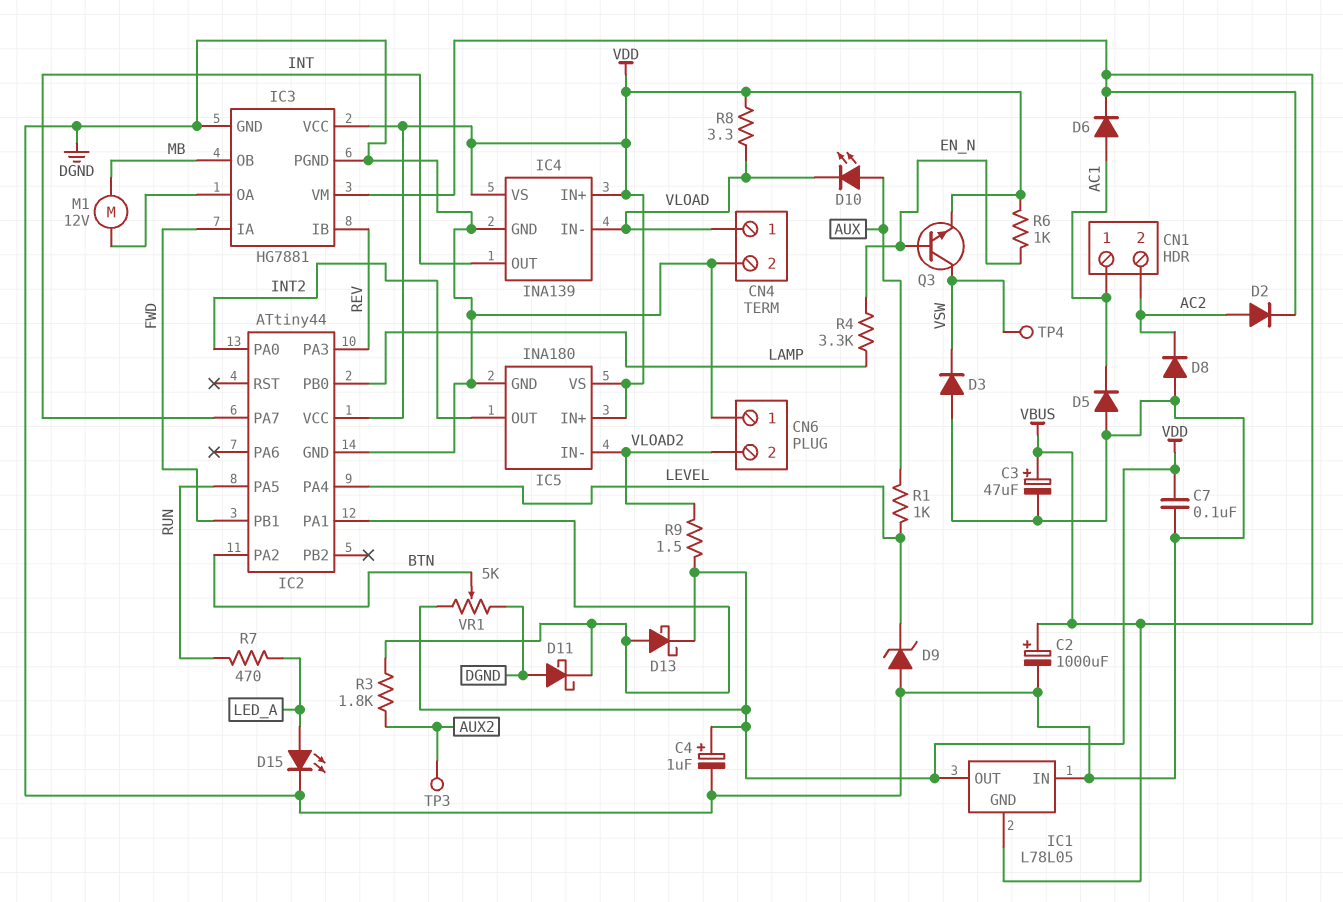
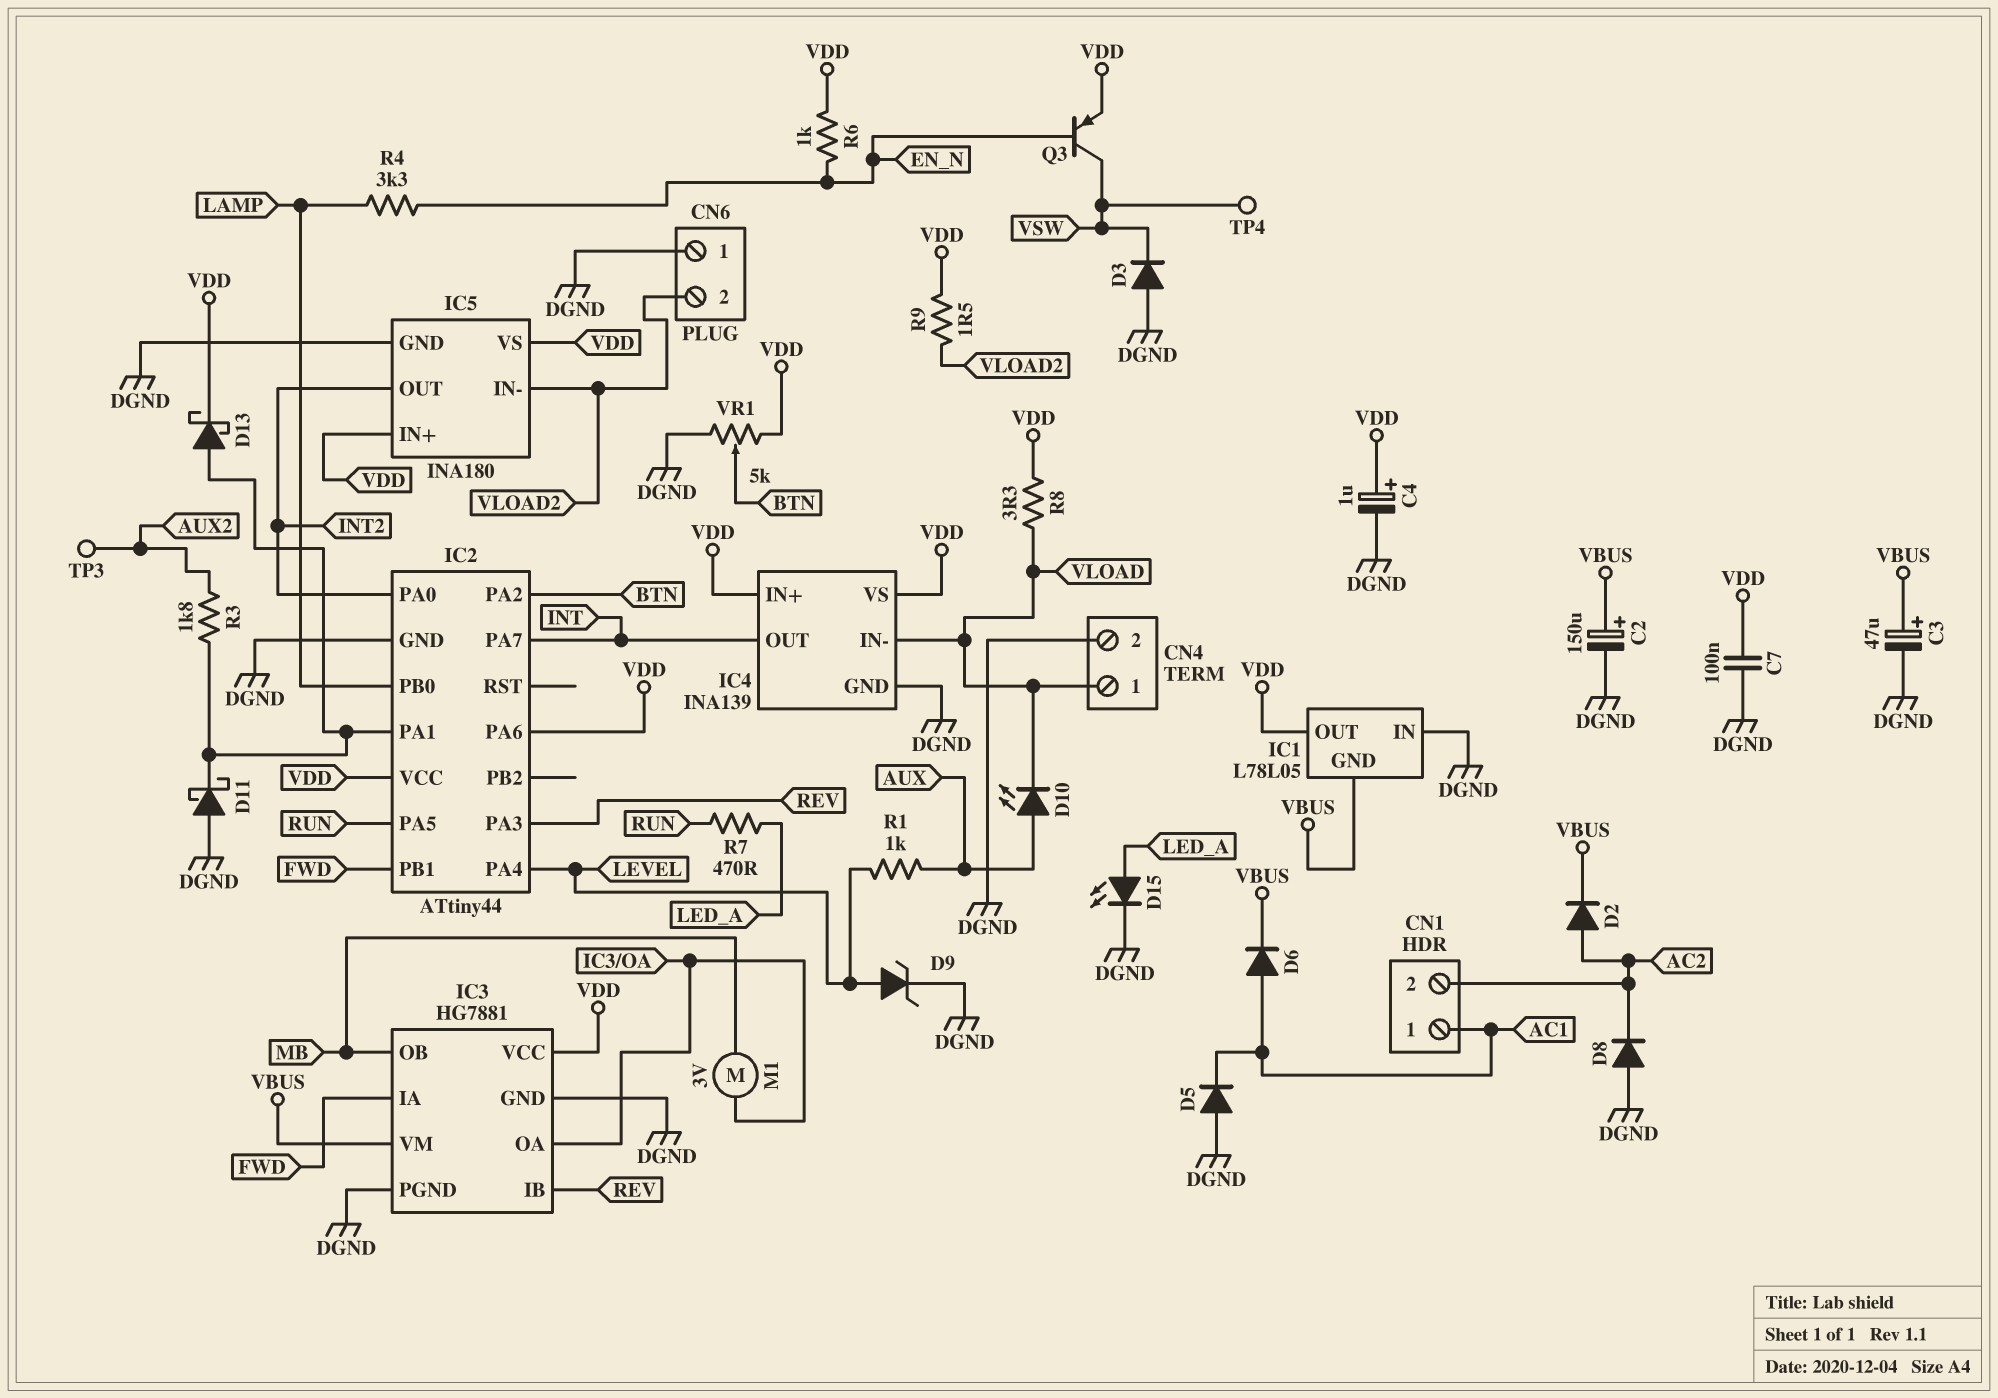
C2: 1000uF (plus VBUS, minus DGND) -> 150uF (plus VBUS, minus DGND)
D9: zener (A DGND, K LEVEL) -> zener (A LEVEL, K DGND)
IC2 pin PA6: none -> VDD
M1: motor 12V (IC3/OA, MB) -> motor 3V (IC3/OA, MB)
Q3: NPN (B EN_N, C VSW, E VDD) -> PNP (B EN_N, C VSW, E VDD)

